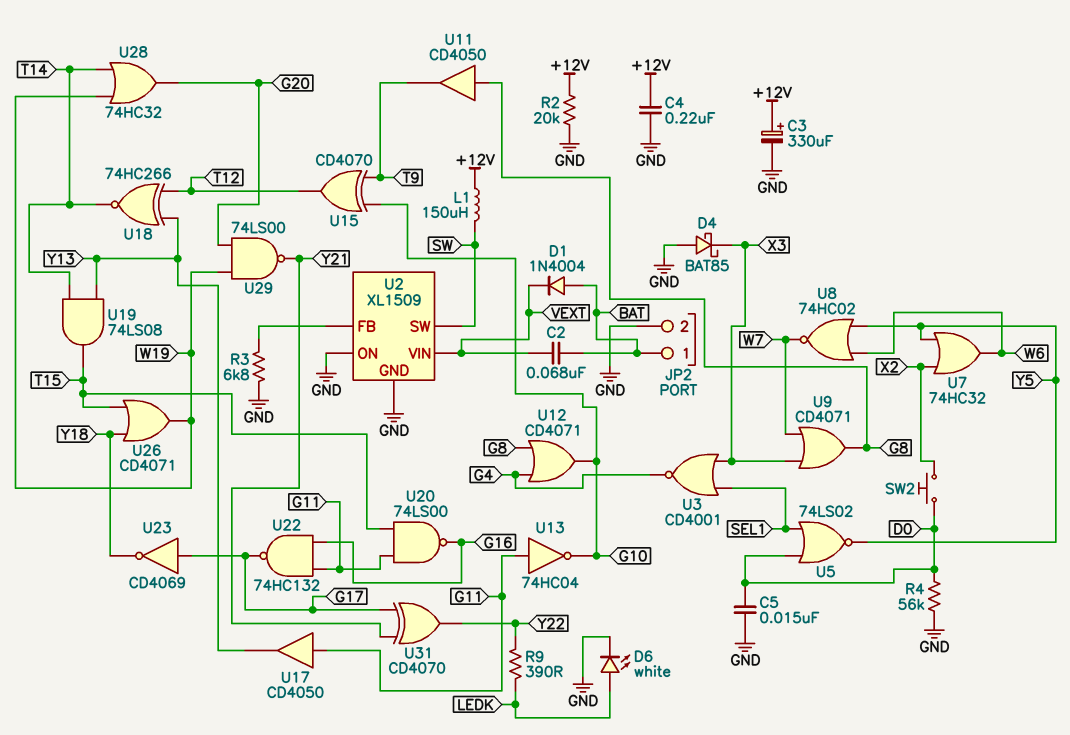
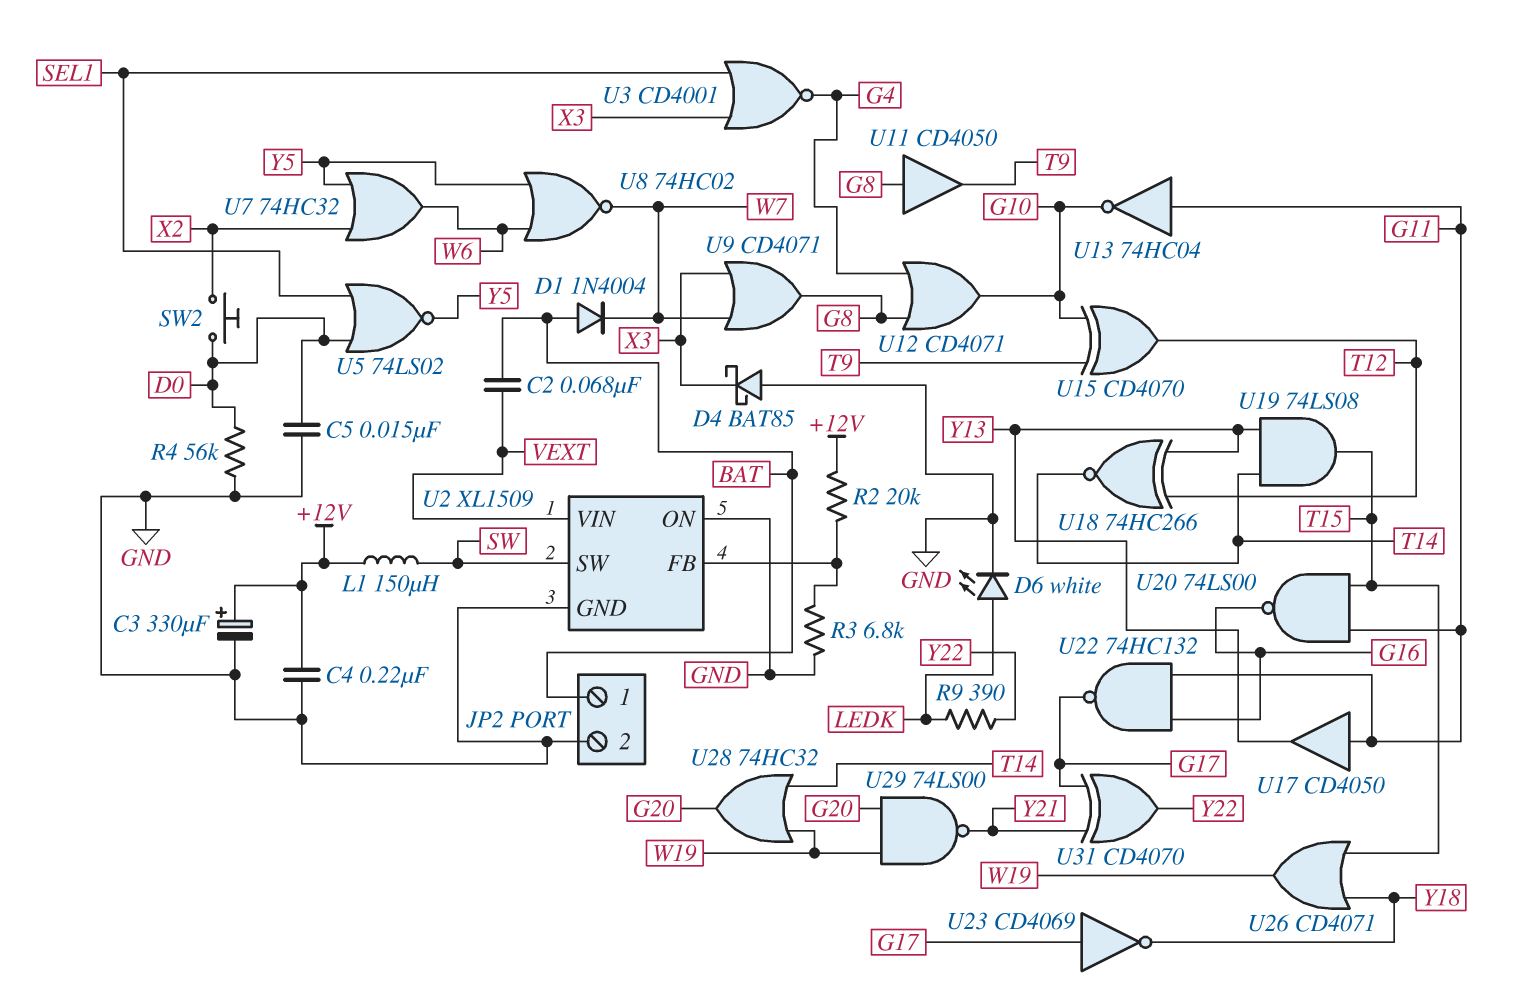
D1: diode 1N4004 (A BAT, K VEXT) -> diode 1N4004 (A BAT, K W7)
R2: 20k (+12V, GND) -> 20k (+12V, U2/FB)

